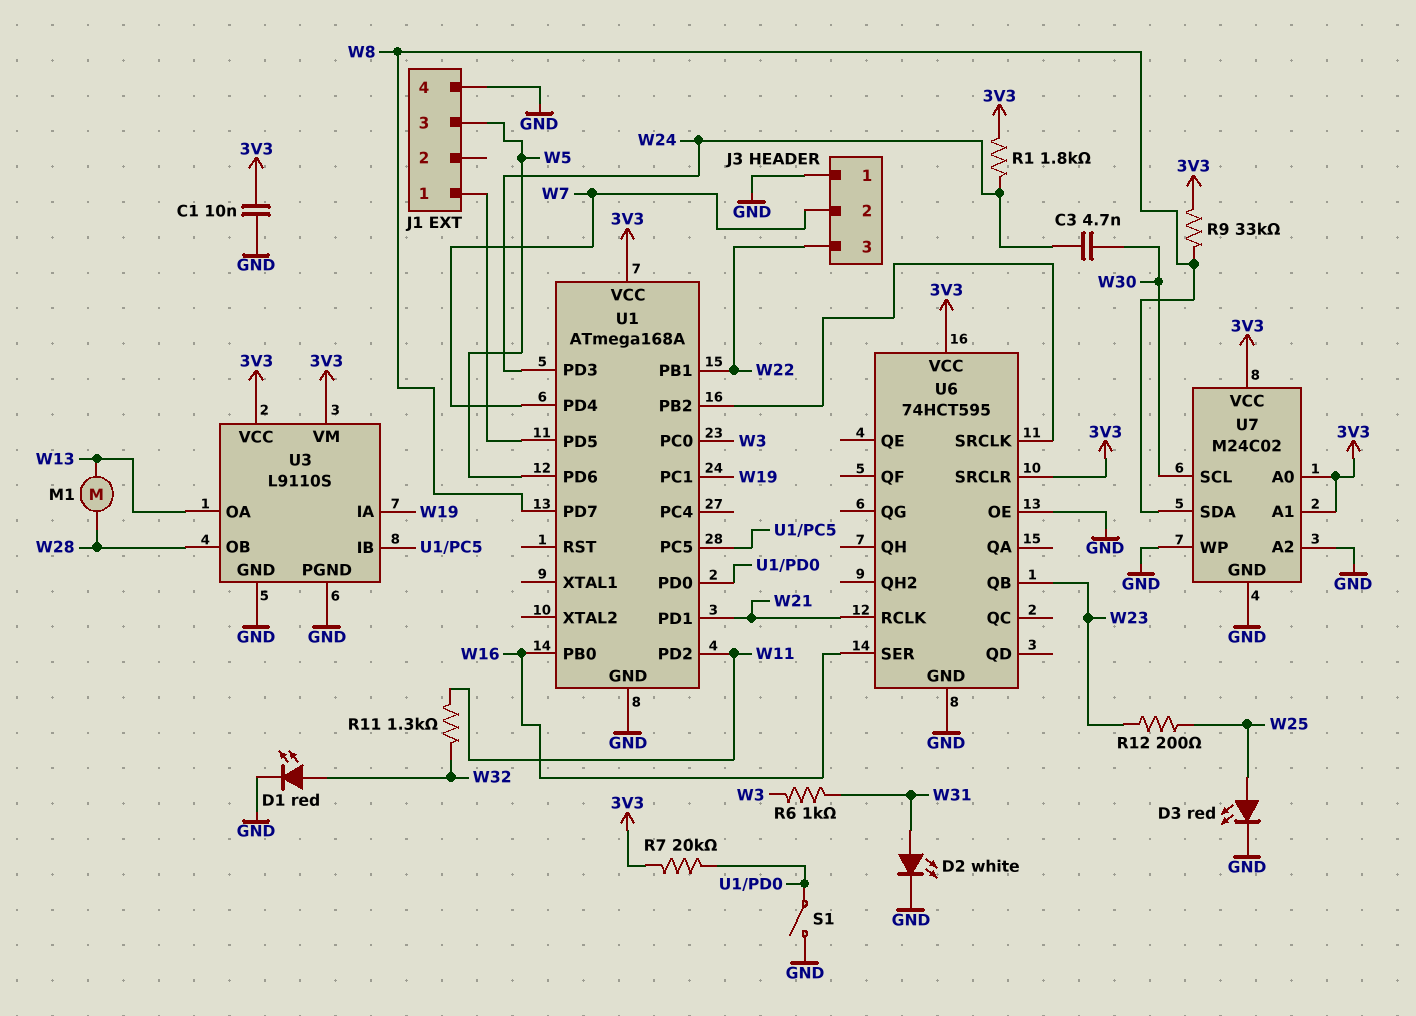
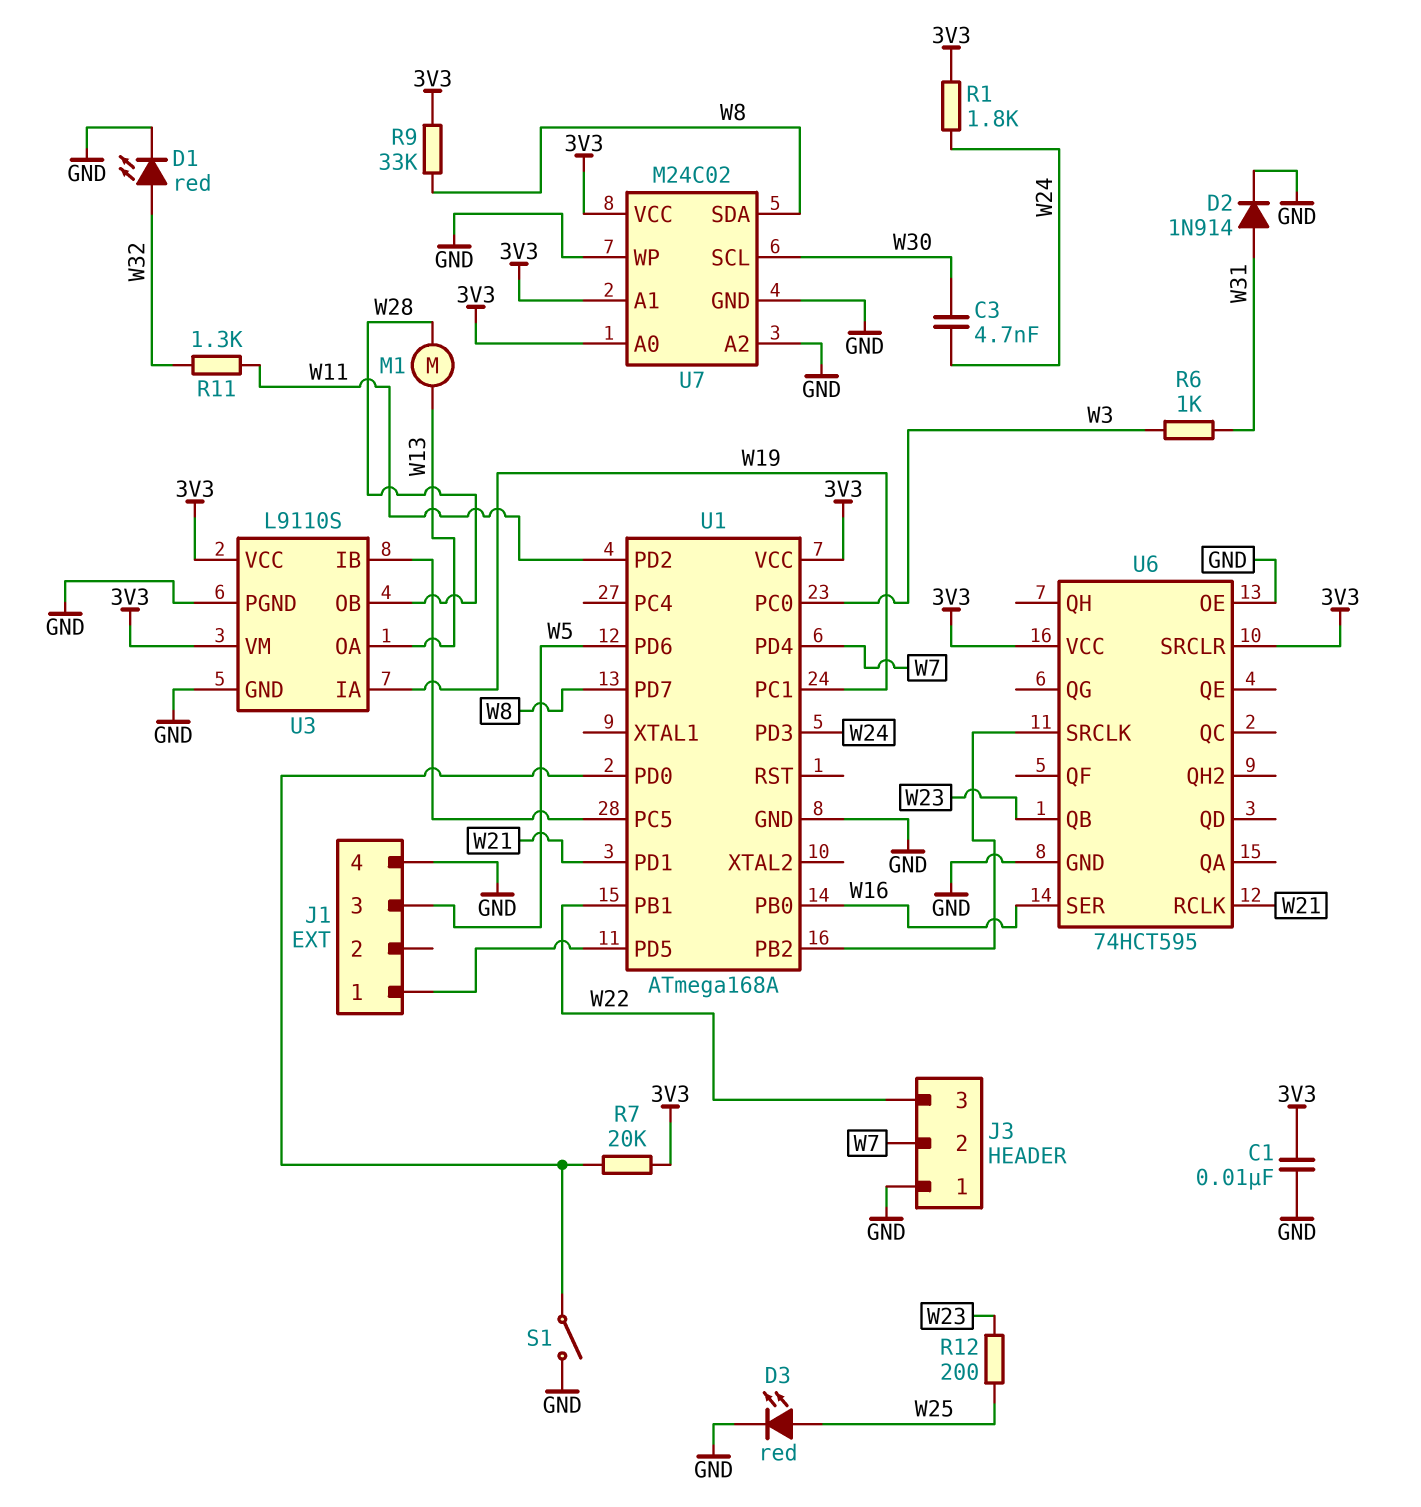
D2: LED white (A W31, K GND) -> diode 1N914 (A W31, K GND)

